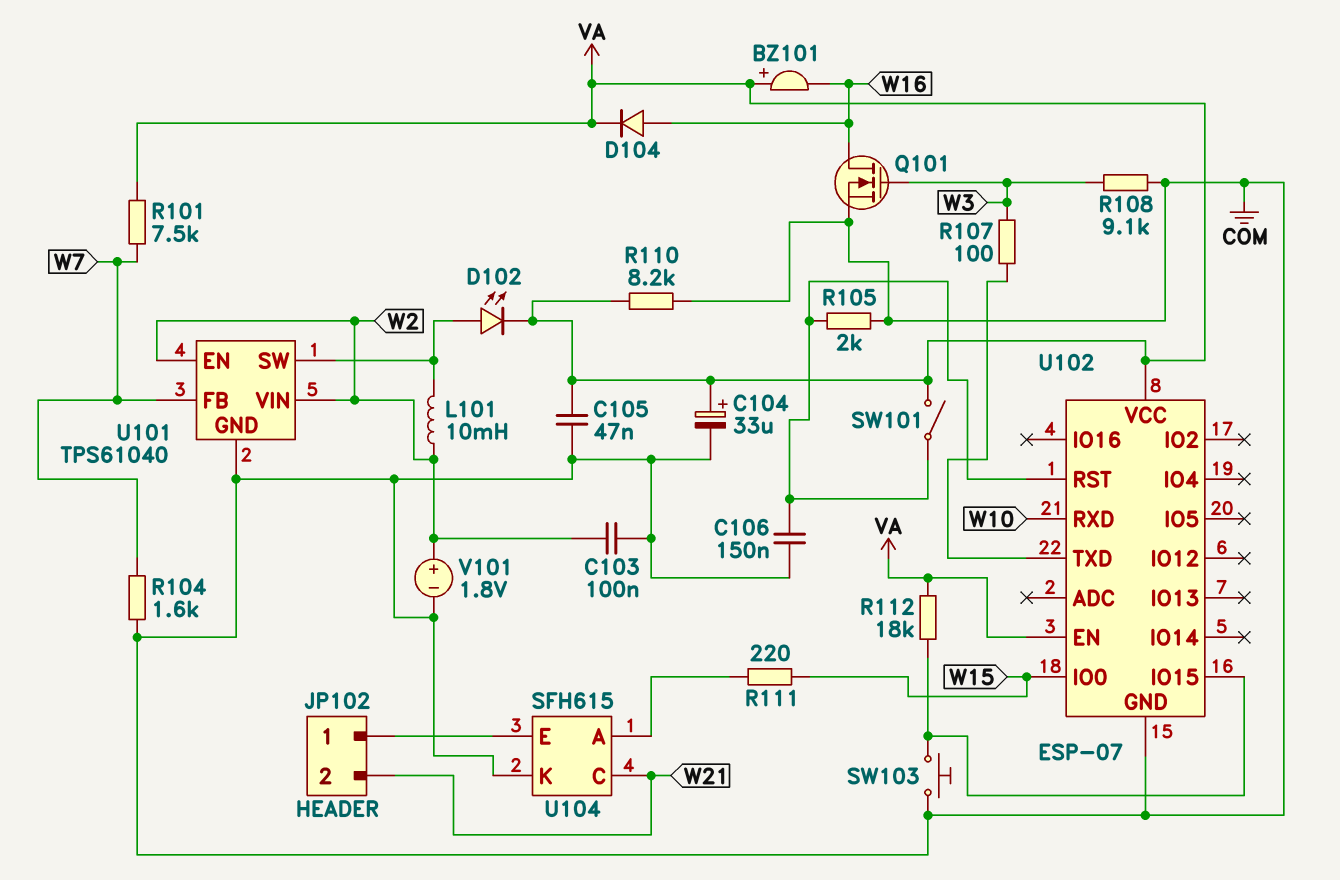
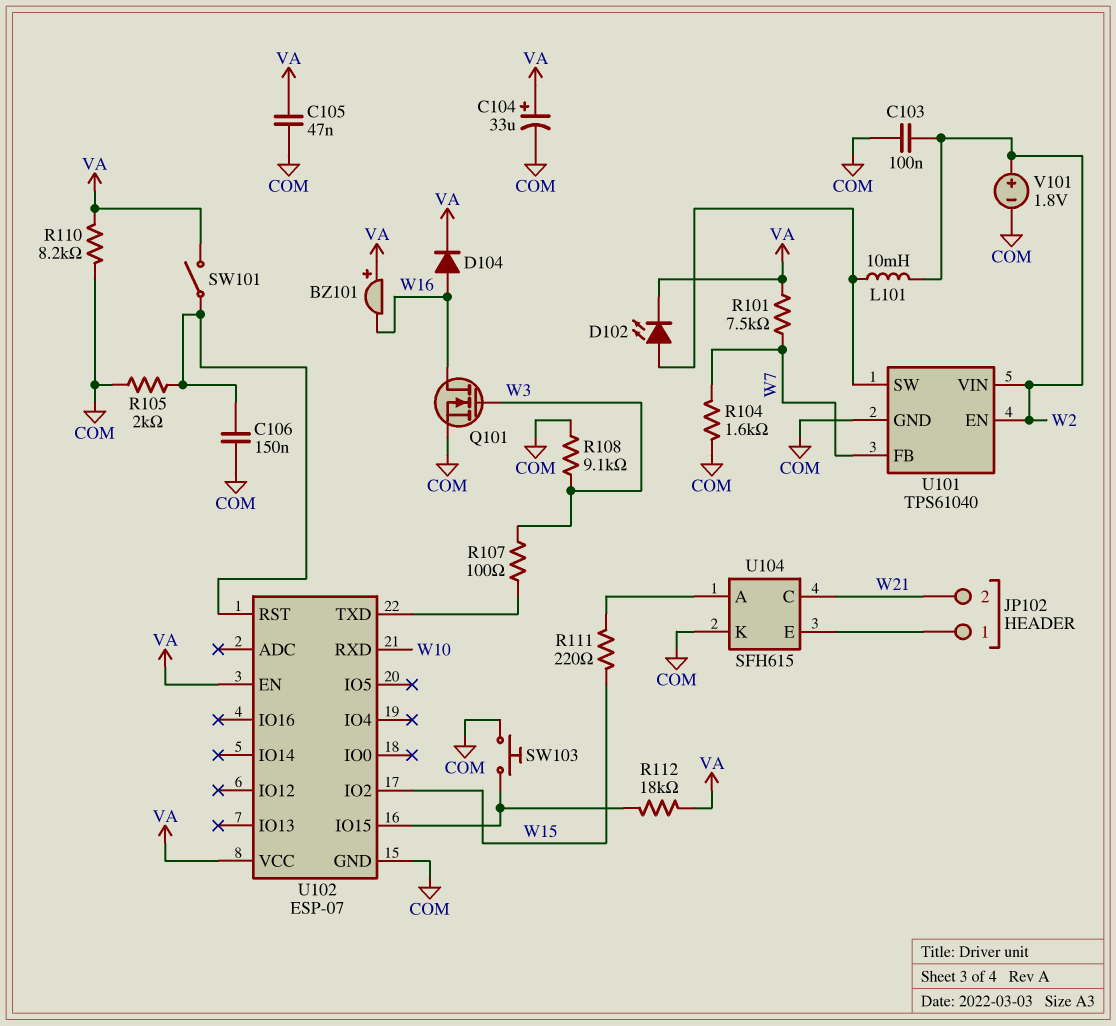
U102 pin IO0: W15 -> none
U102 pin IO2: none -> W15

